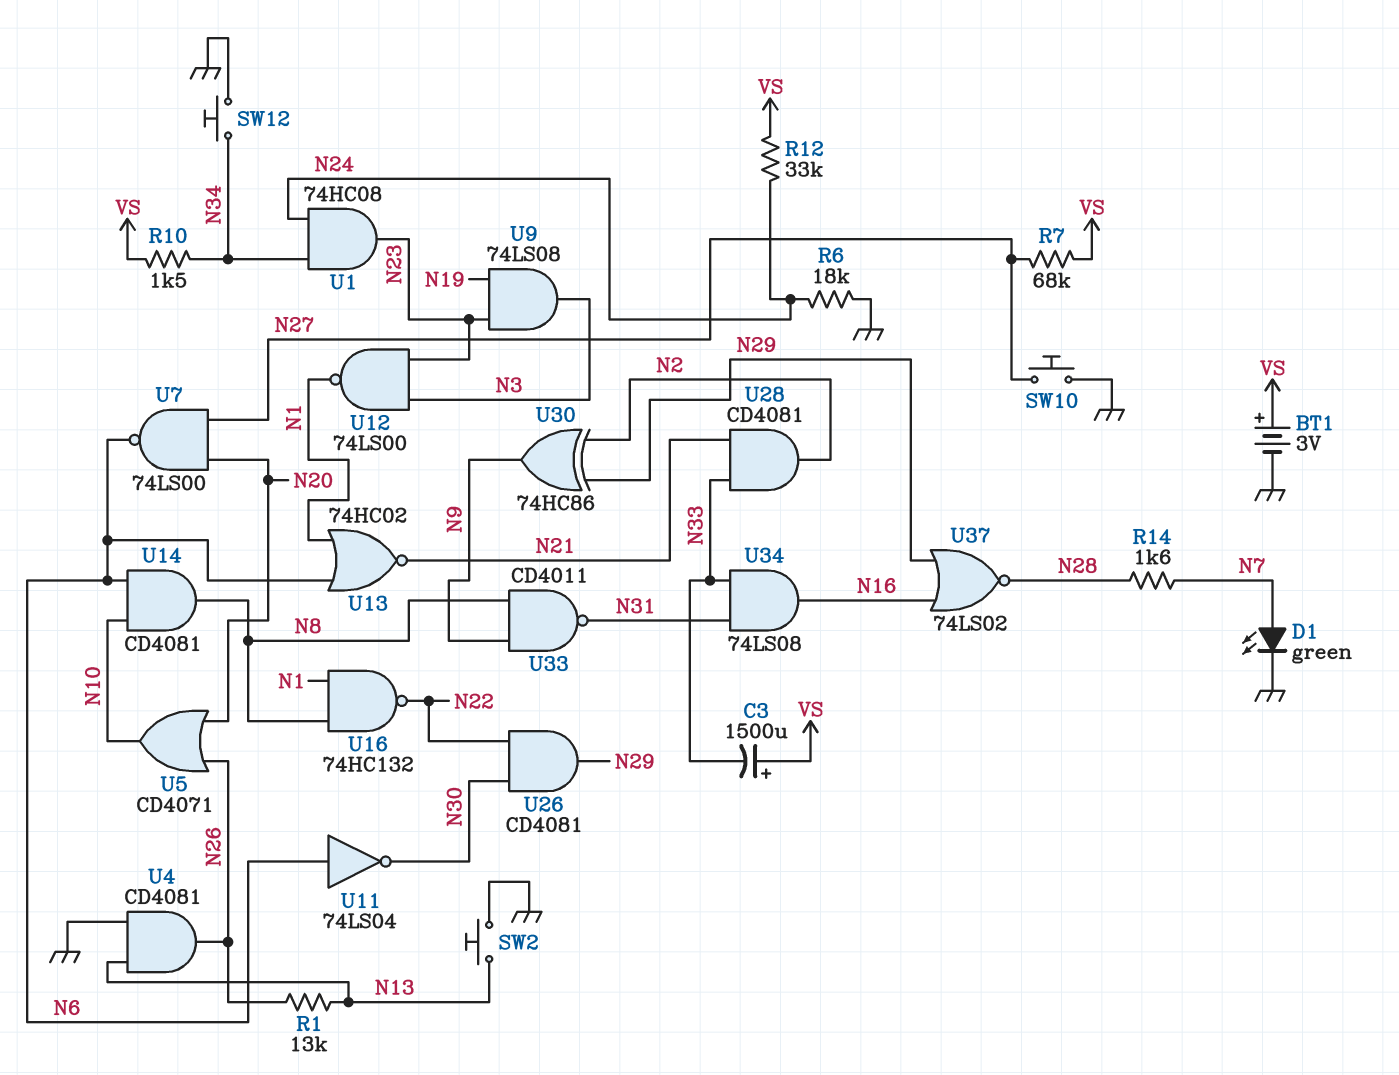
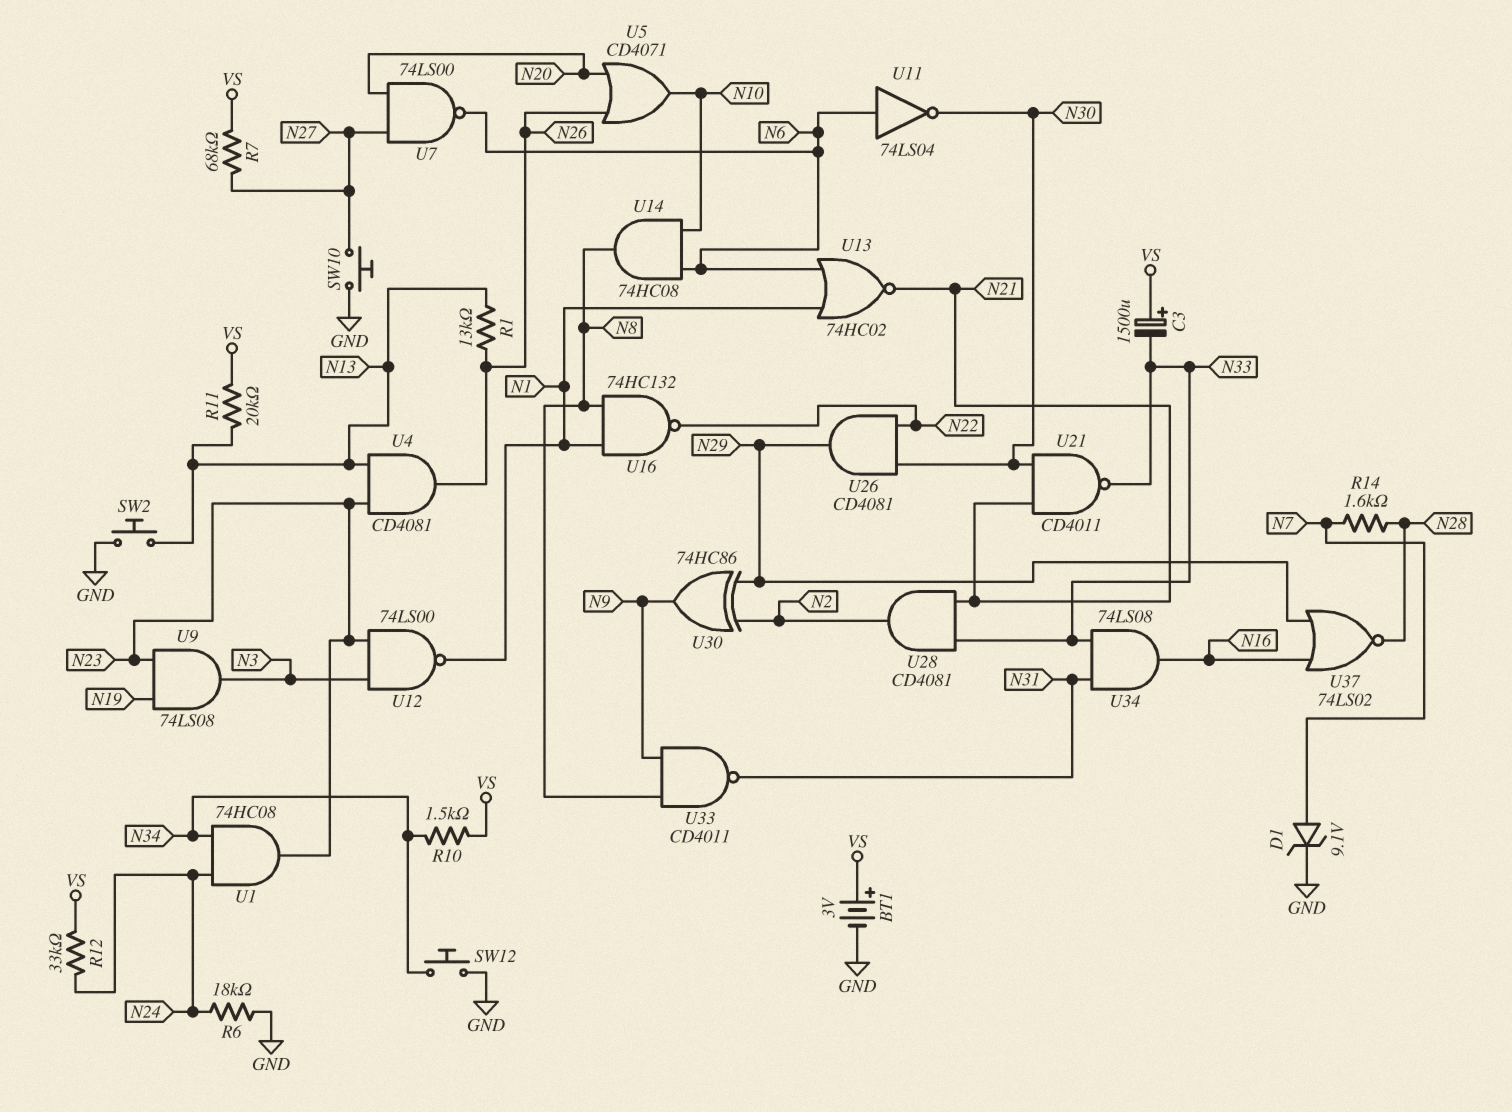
D1: LED green (A N7, K GND) -> zener 9.1V (A N7, K GND)
R11: none -> 20k (N13, VS)
U4: AND CD4081 (in GND, in N13, out N26) -> AND CD4081 (in N13, in N23, out N26)
U14: AND CD4081 (in N6, in N10, out N8) -> AND 74HC08 (in N6, in N10, out N8)
U21: none -> NAND CD4011 (in N21, in N30, out N33)

